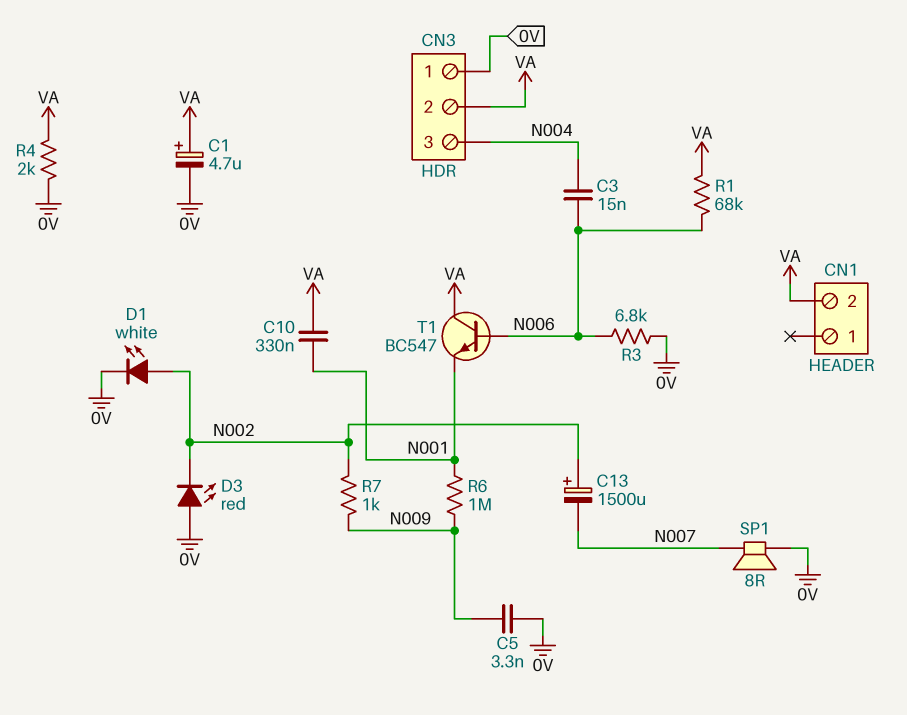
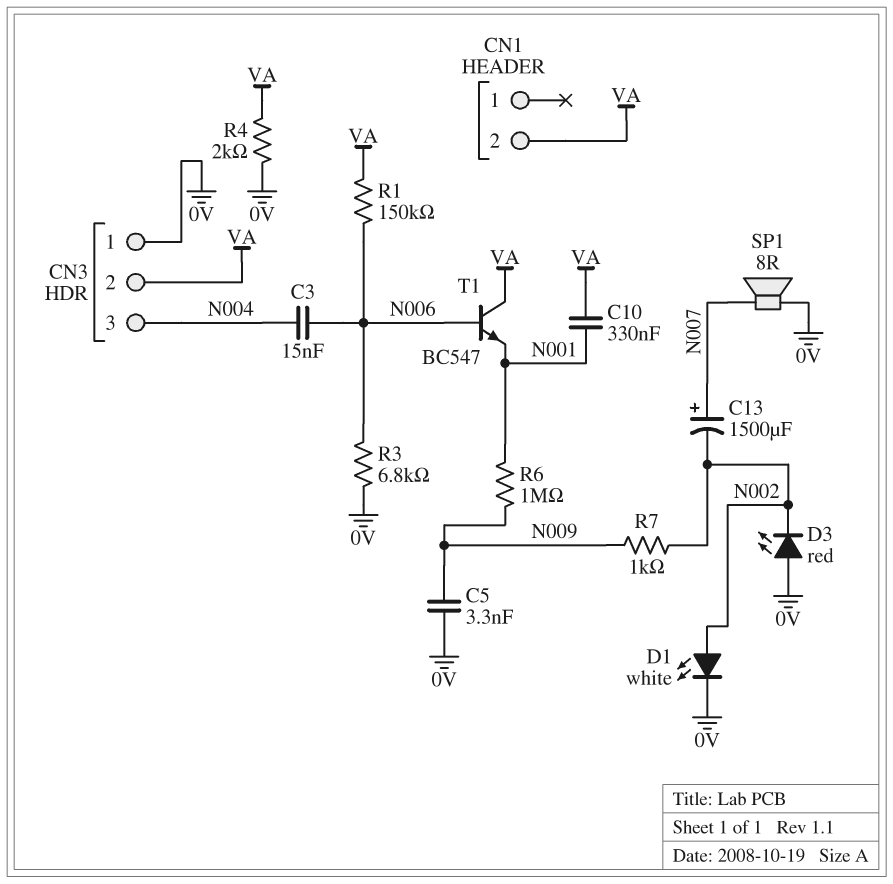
C1: 4.7uF (plus VA, minus 0V) -> none
C13: 1500uF (plus N002, minus N007) -> 1500uF (plus N007, minus N002)
R1: 68k (N006, VA) -> 150k (N006, VA)

